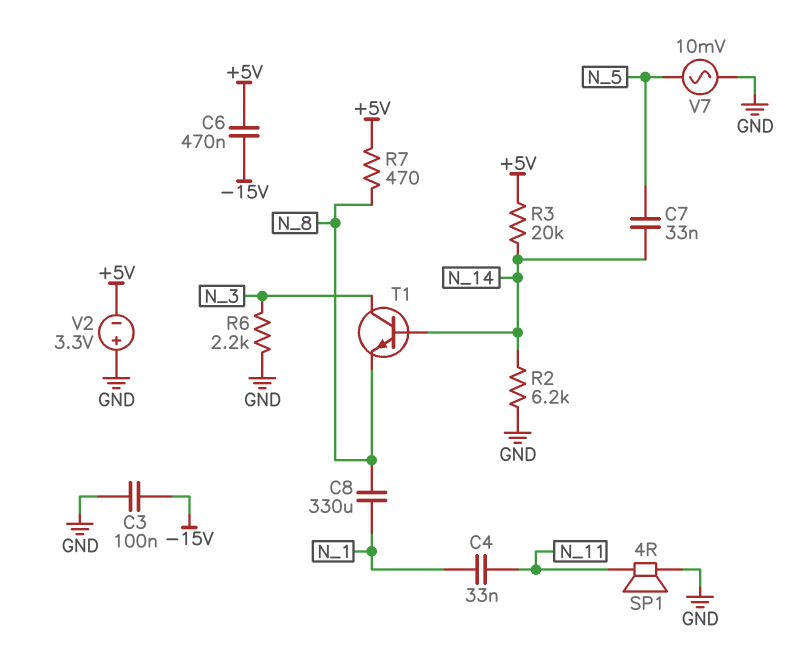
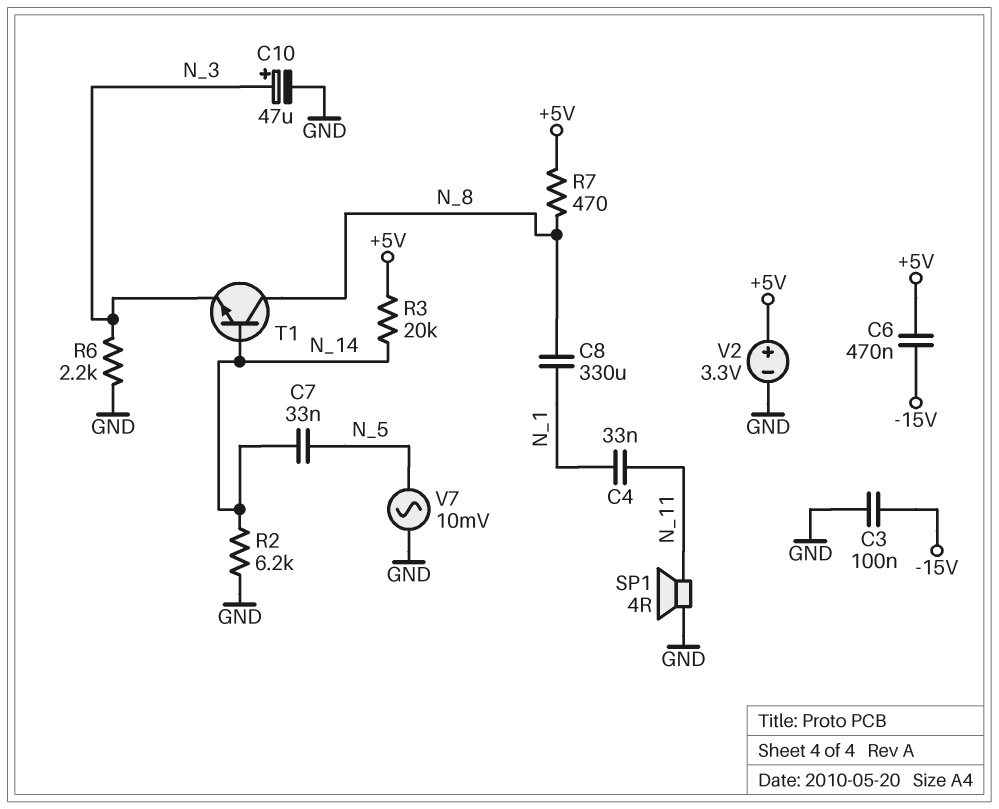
C10: none -> 47uF (plus N_3, minus GND)
T1: NPN (B N_14, C N_3, E N_8) -> NPN (B N_14, C N_8, E N_3)
V2: 3.3V (plus GND, minus +5V) -> 3.3V (plus +5V, minus GND)

